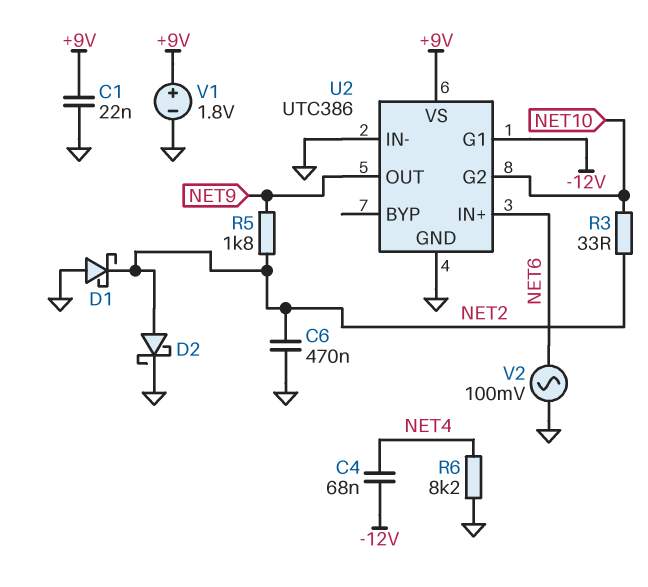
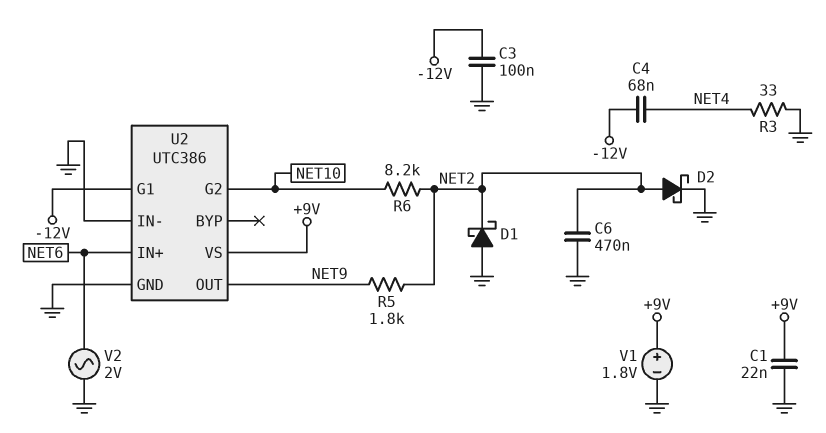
C3: none -> 100nF (-12V, GND)
R3: 33 (NET2, NET10) -> 33 (GND, NET4)
R6: 8.2k (GND, NET4) -> 8.2k (NET2, NET10)
V2: AC 100mV (GND, NET6) -> AC 2V (GND, NET6)

